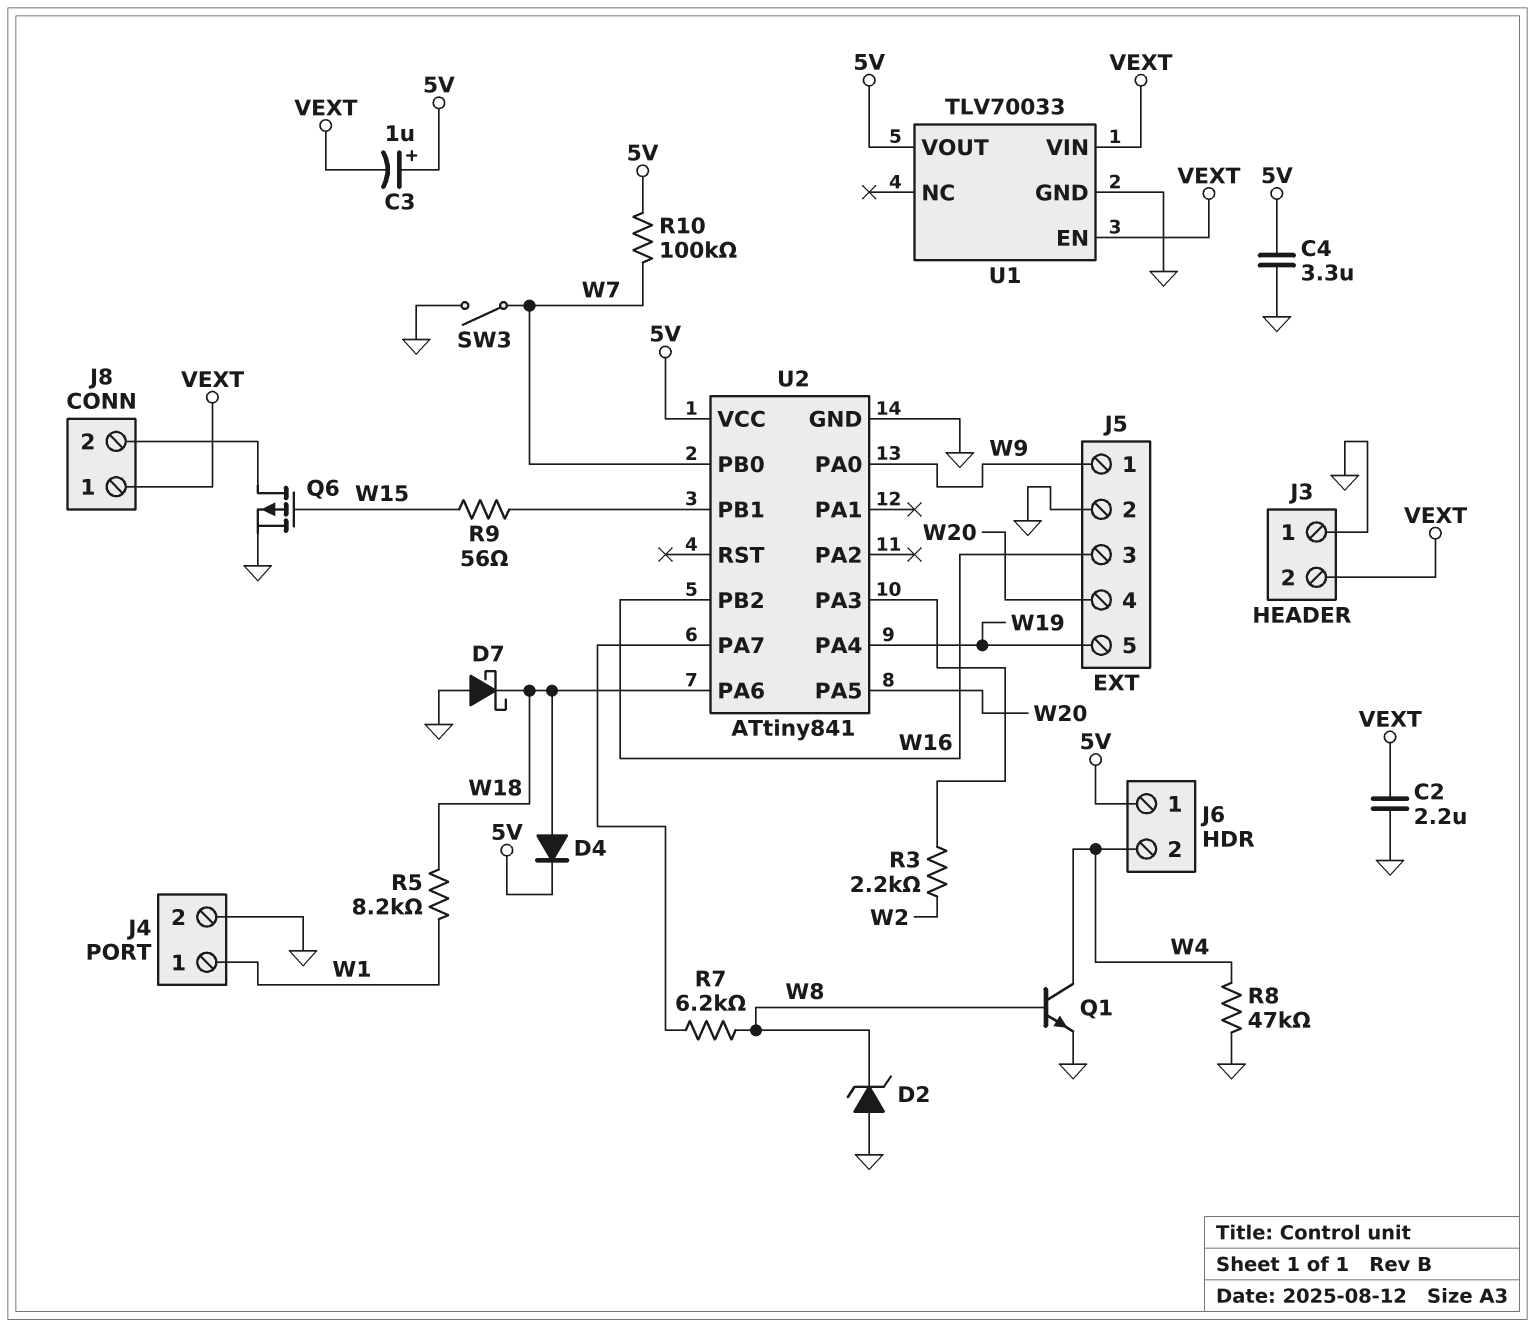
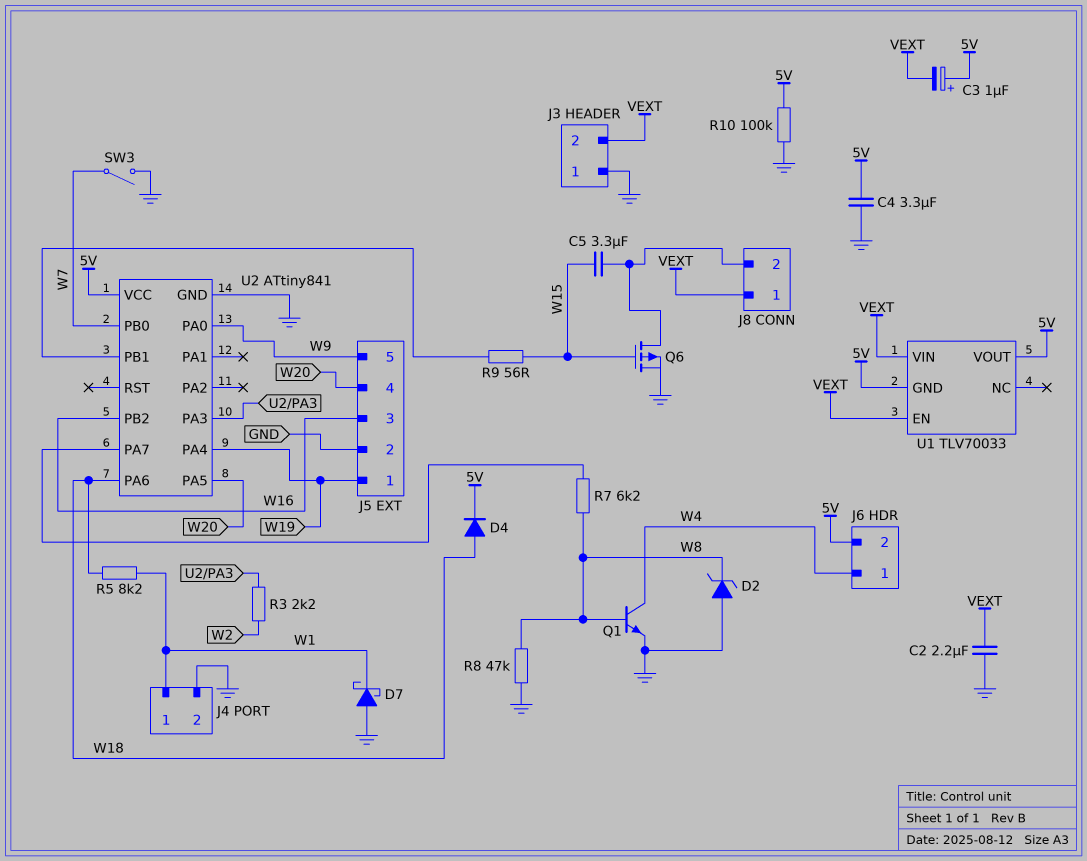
C5: none -> 3.3uF (J8/2, W15)
D7: schottky (A GND, K W18) -> schottky (A GND, K W1)
J5 pin 1: W9 -> W19
J5 pin 5: W19 -> W9
J6 pin 1: 5V -> W4
J6 pin 2: W4 -> 5V
R8: 47k (GND, W4) -> 47k (GND, W8)
R10: 100k (5V, W7) -> 100k (5V, GND)
U1 pin GND: GND -> 5V

